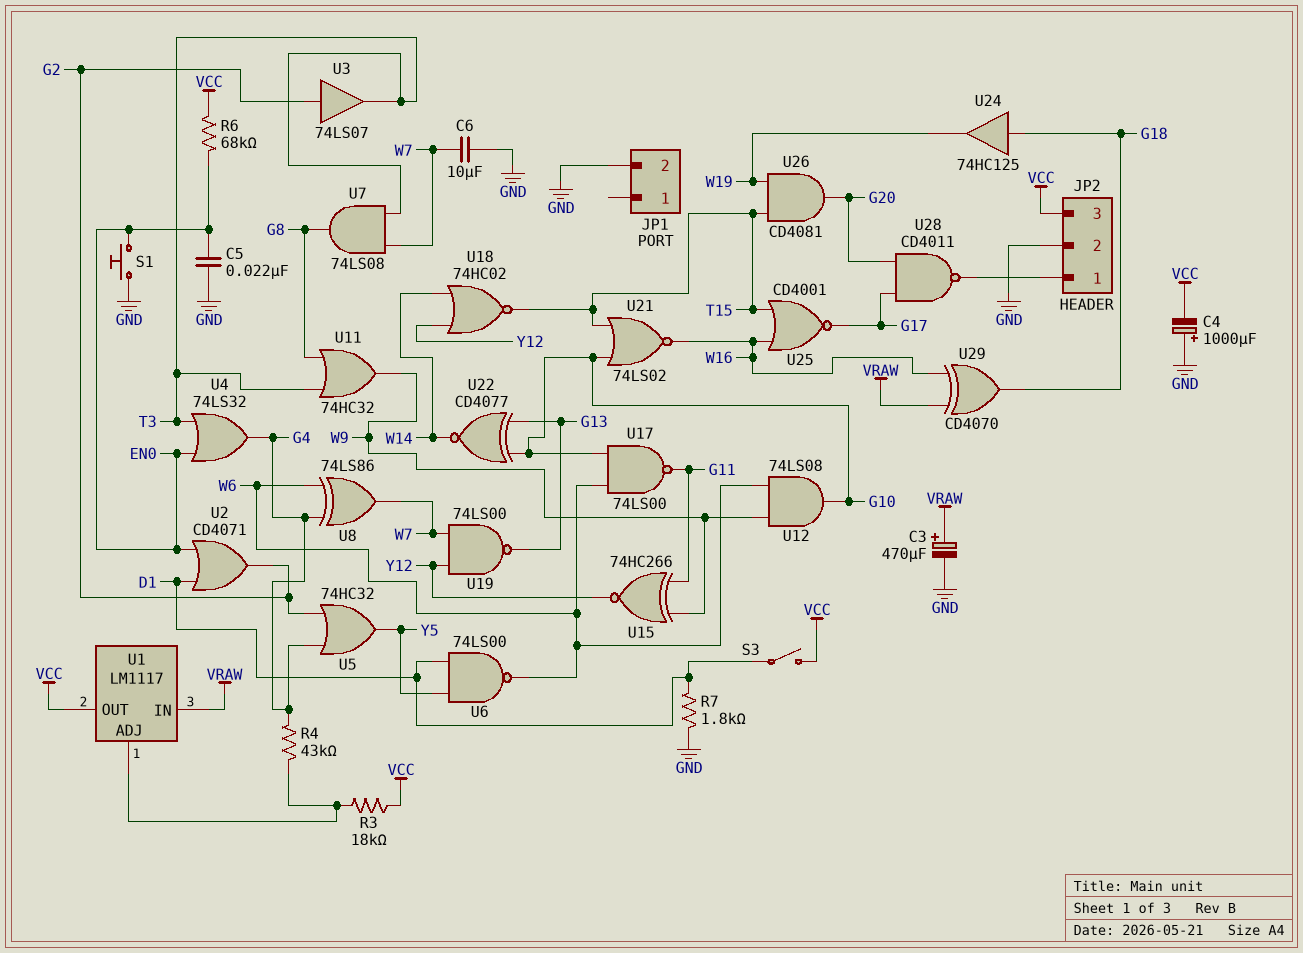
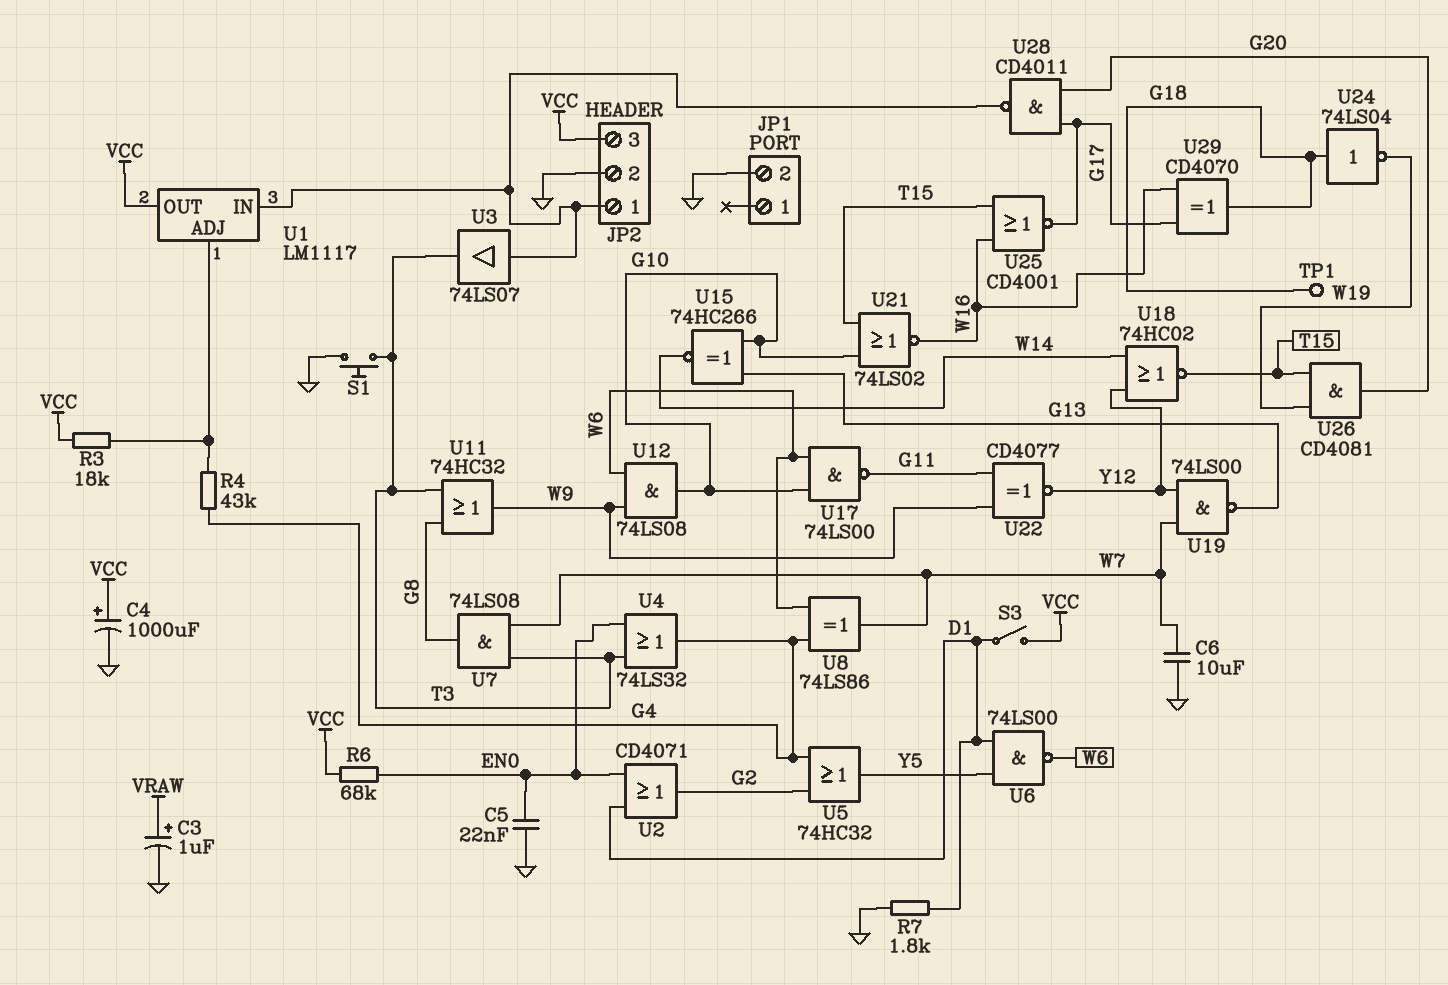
C3: 470uF (plus VRAW, minus GND) -> 1uF (plus VRAW, minus GND)
C4: 1000uF (plus GND, minus VCC) -> 1000uF (plus VCC, minus GND)
S1: button (EN0, GND) -> button (GND, T3)
TP1: none -> test point (G18)
U1 pin IN: VRAW -> JP2/1
U3: buffer 74LS07 (in G2, out T3) -> buffer 74LS07 (in JP2/1, out T3)
U15: XNOR 74HC266 (in G11, in W9, out Y12) -> XNOR 74HC266 (in G10, in G13, out W14)
U22: XNOR CD4077 (in G10, in G13, out W14) -> XNOR CD4077 (in G11, in W9, out Y12)
U24: buffer 74HC125 (in G18, out W19) -> NOT 74LS04 (in G18, out W19)
U29: XOR CD4070 (in VRAW, in W16, out G18) -> XOR CD4070 (in G17, in W16, out G18)

